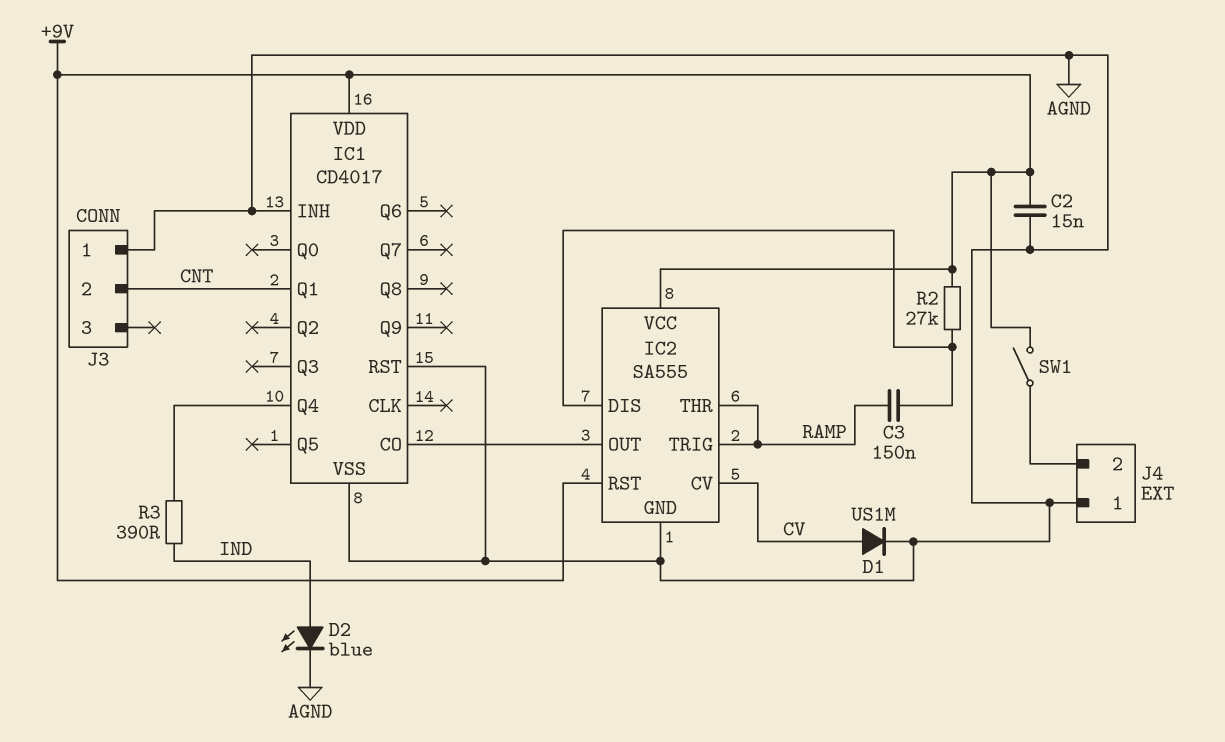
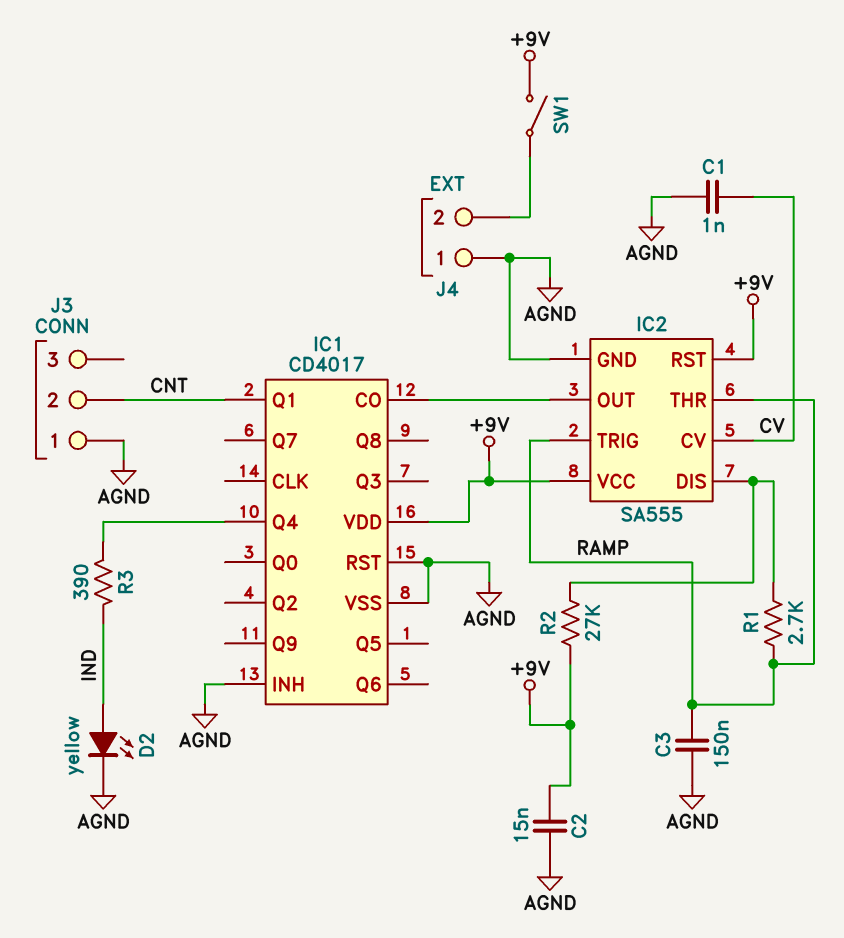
C1: none -> 1nF (AGND, CV)
C3: 150nF (IC2/DIS, RAMP) -> 150nF (AGND, RAMP)
D1: diode US1M (A CV, K AGND) -> none
D2: LED blue (A IND, K AGND) -> LED yellow (A IND, K AGND)
R1: none -> 2.7k (IC2/DIS, RAMP)

